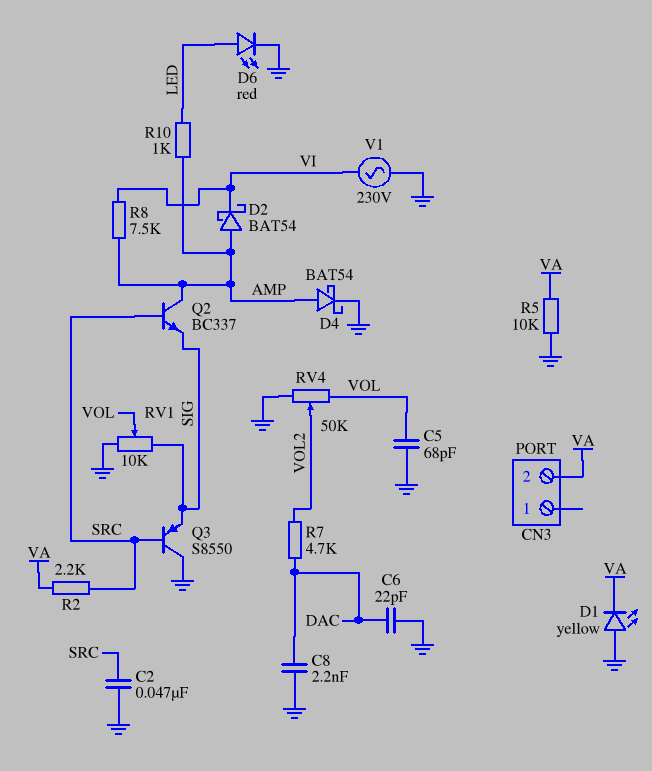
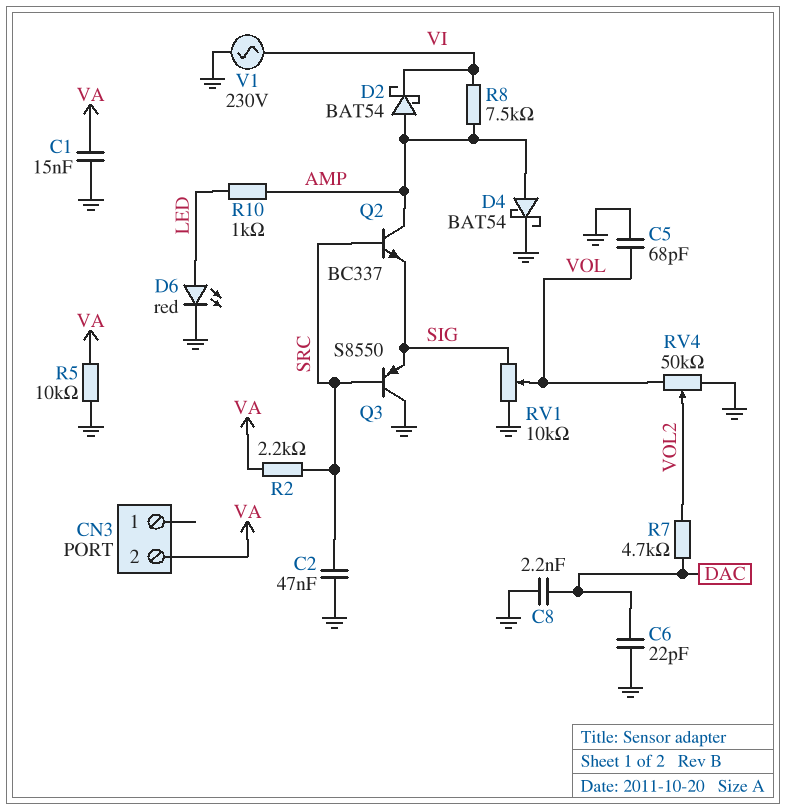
C1: none -> 15nF (GND, VA)
D1: LED yellow (A GND, K VA) -> none

